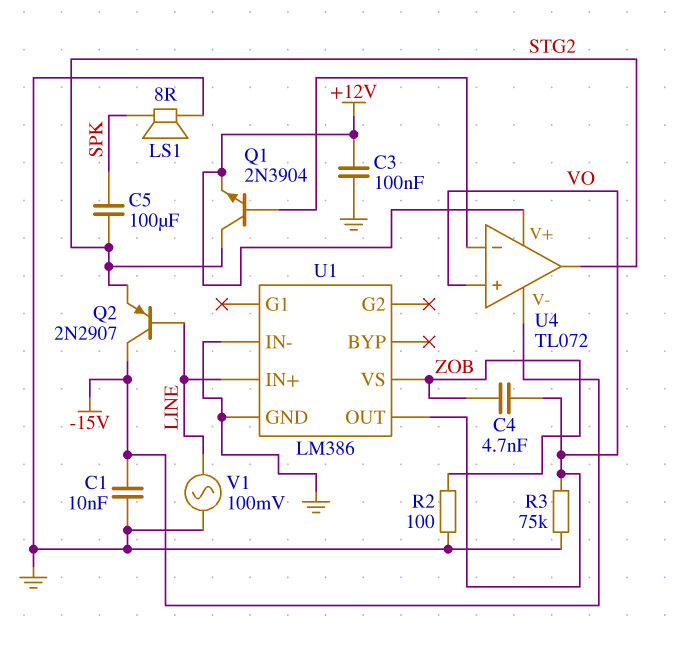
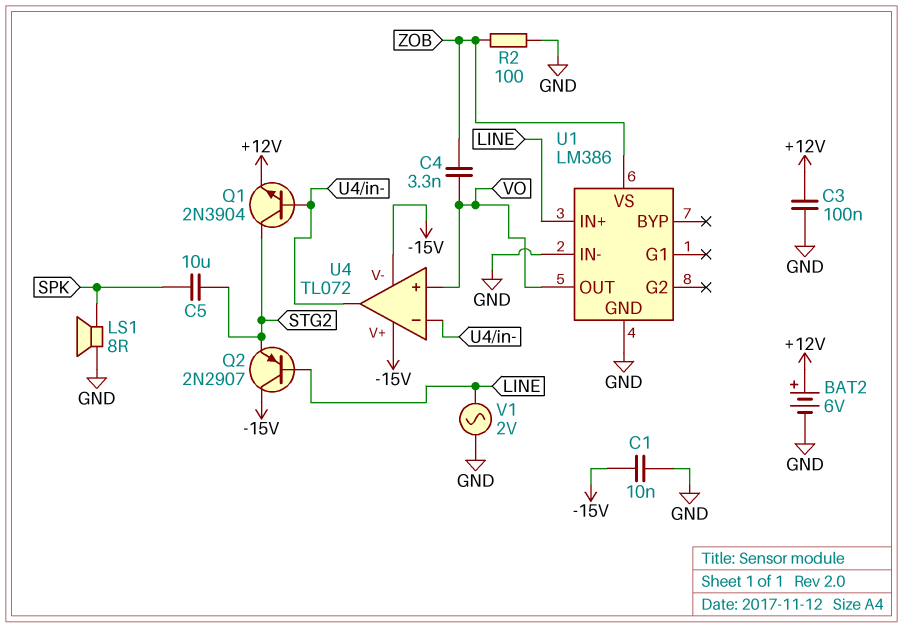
BAT2: none -> 6V (plus +12V, minus GND)
C4: 4.7nF (VO, ZOB) -> 3.3nF (VO, ZOB)
C5: 100uF (SPK, STG2) -> 10uF (SPK, STG2)
R3: 75k (GND, VO) -> none
U4 pin V+: +12V -> -15V
U4 pin out: STG2 -> U4/in-
V1: AC 100mV (GND, LINE) -> AC 2V (GND, LINE)

